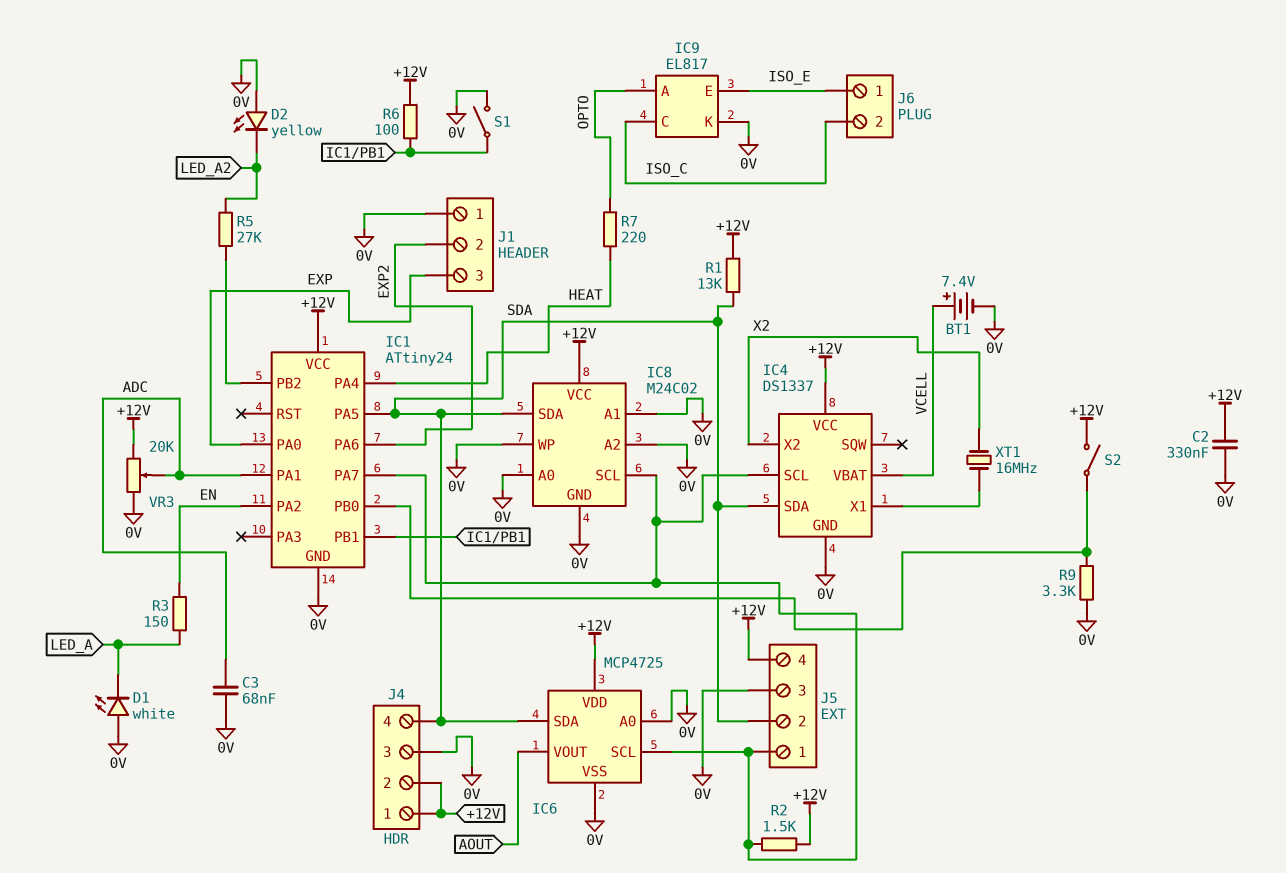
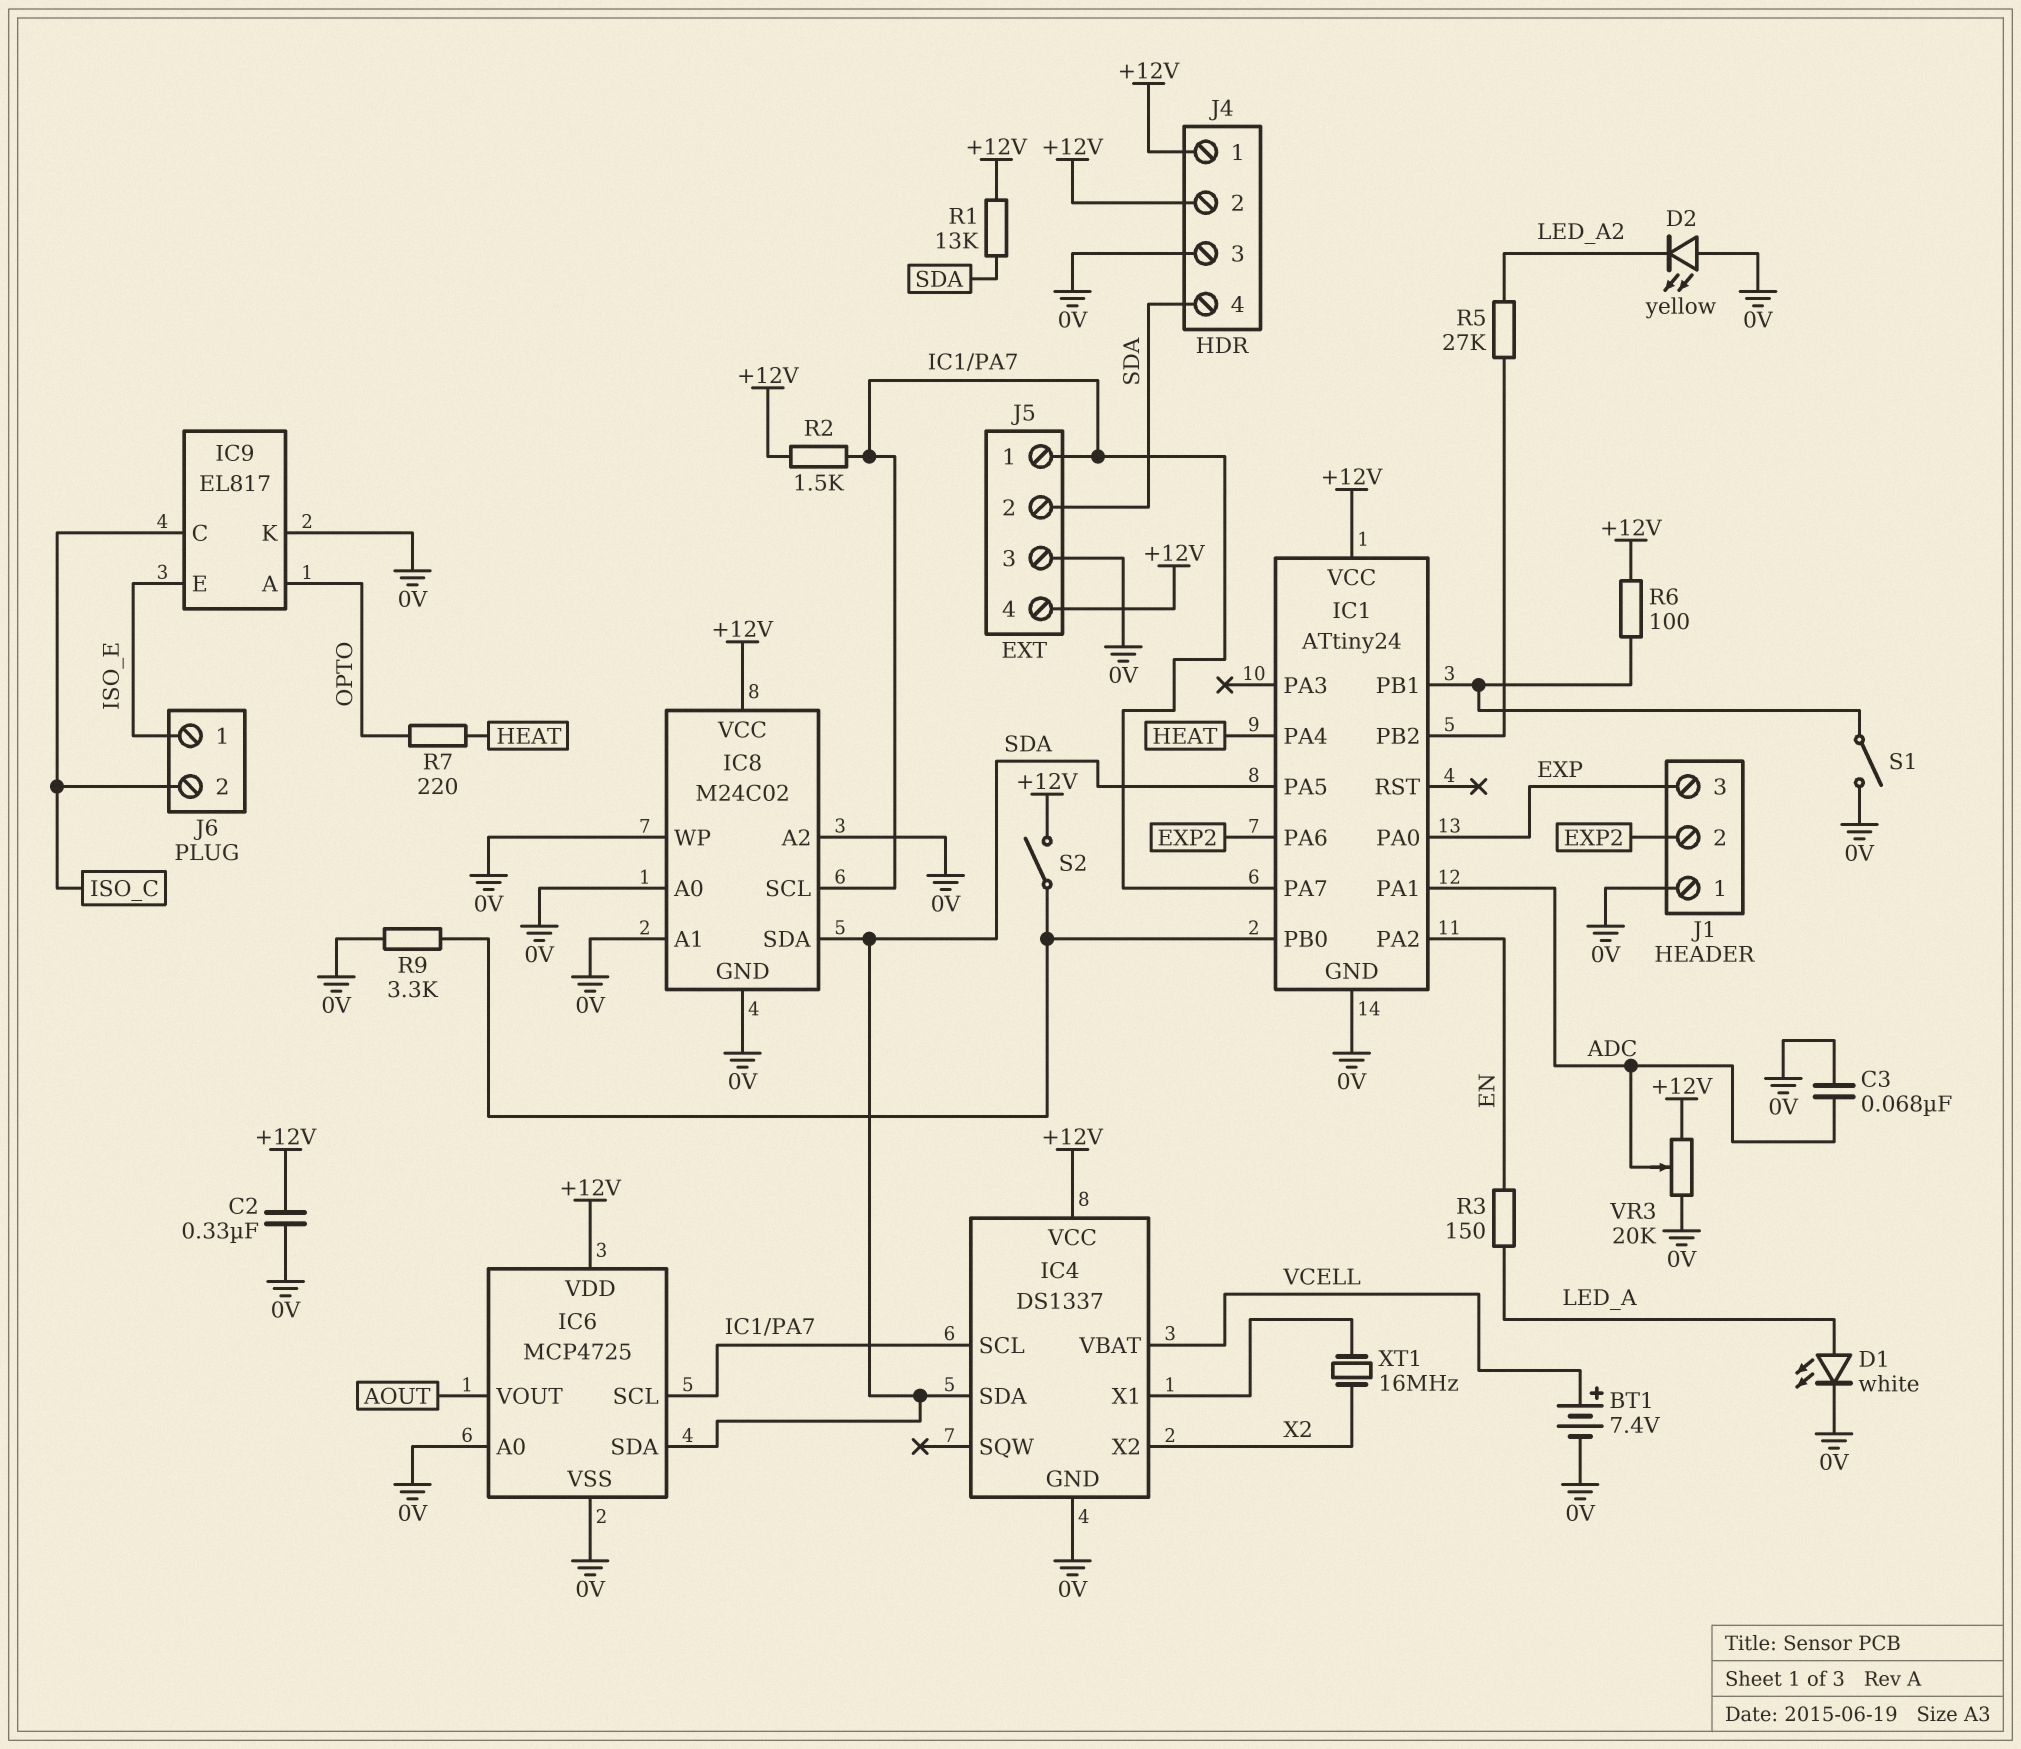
D1: LED white (A 0V, K LED_A) -> LED white (A LED_A, K 0V)

